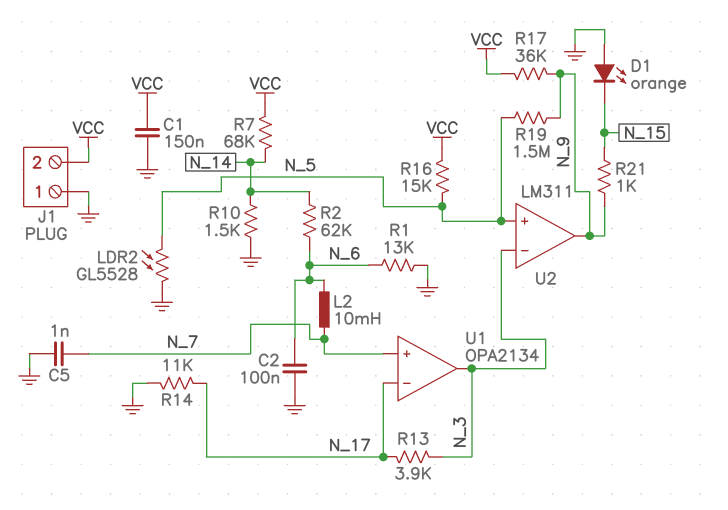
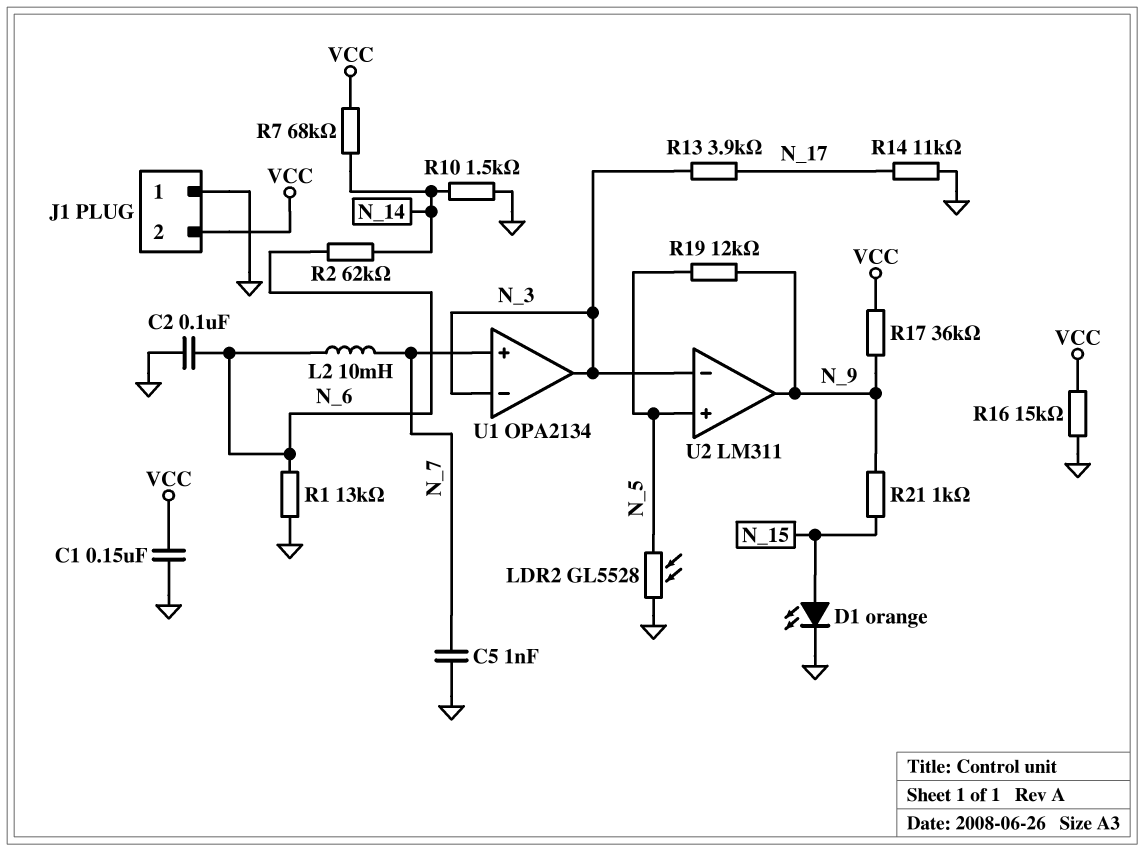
D1: LED orange (A GND, K N_15) -> LED orange (A N_15, K GND)
R16: 15k (N_5, VCC) -> 15k (GND, VCC)
R19: 1.5M (N_5, N_9) -> 12k (N_5, N_9)
U1 pin in-: N_17 -> N_3

